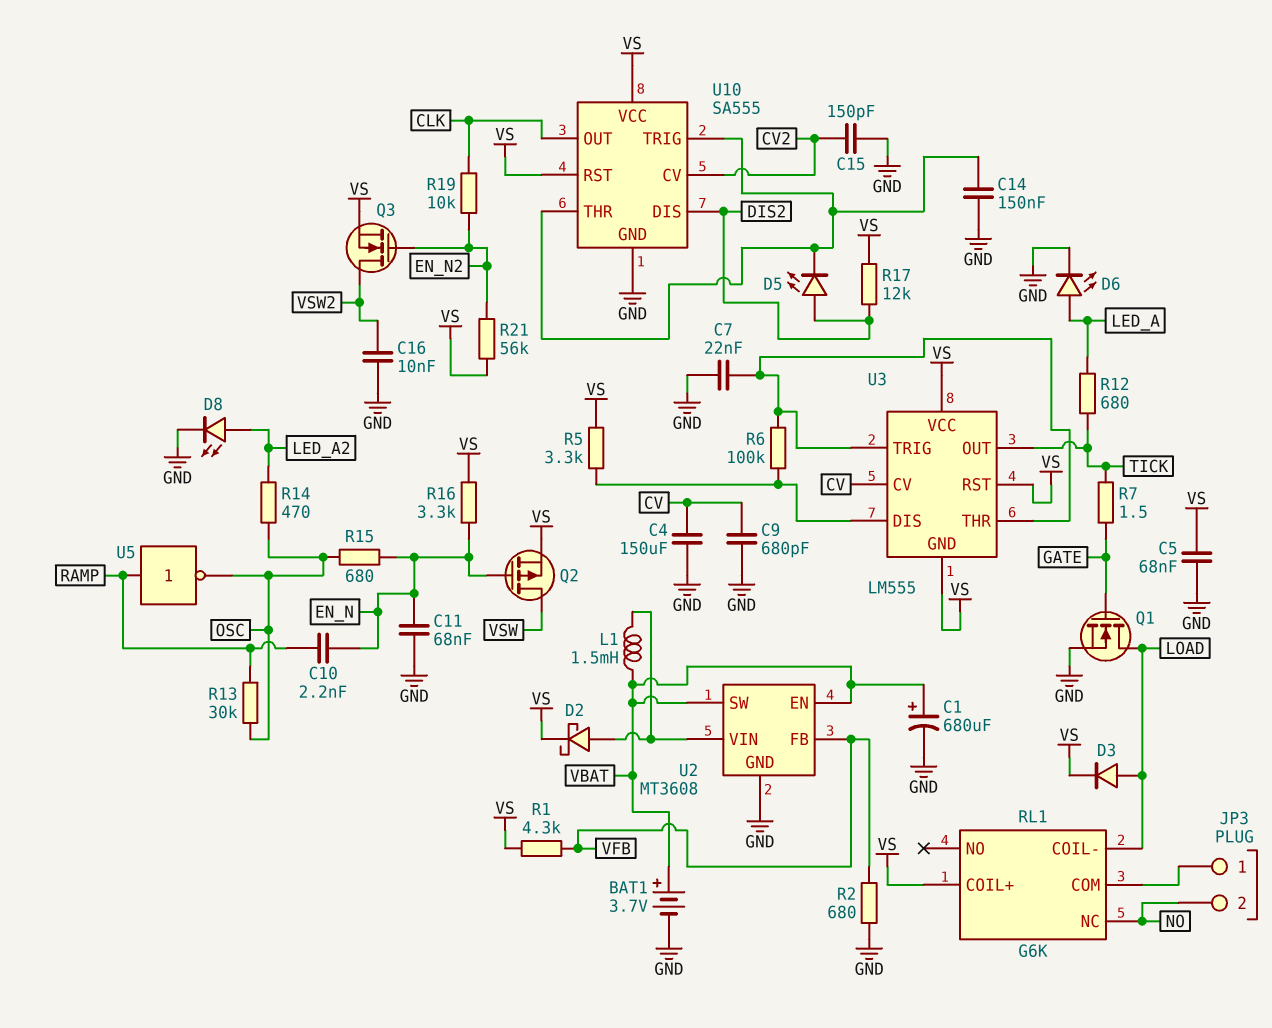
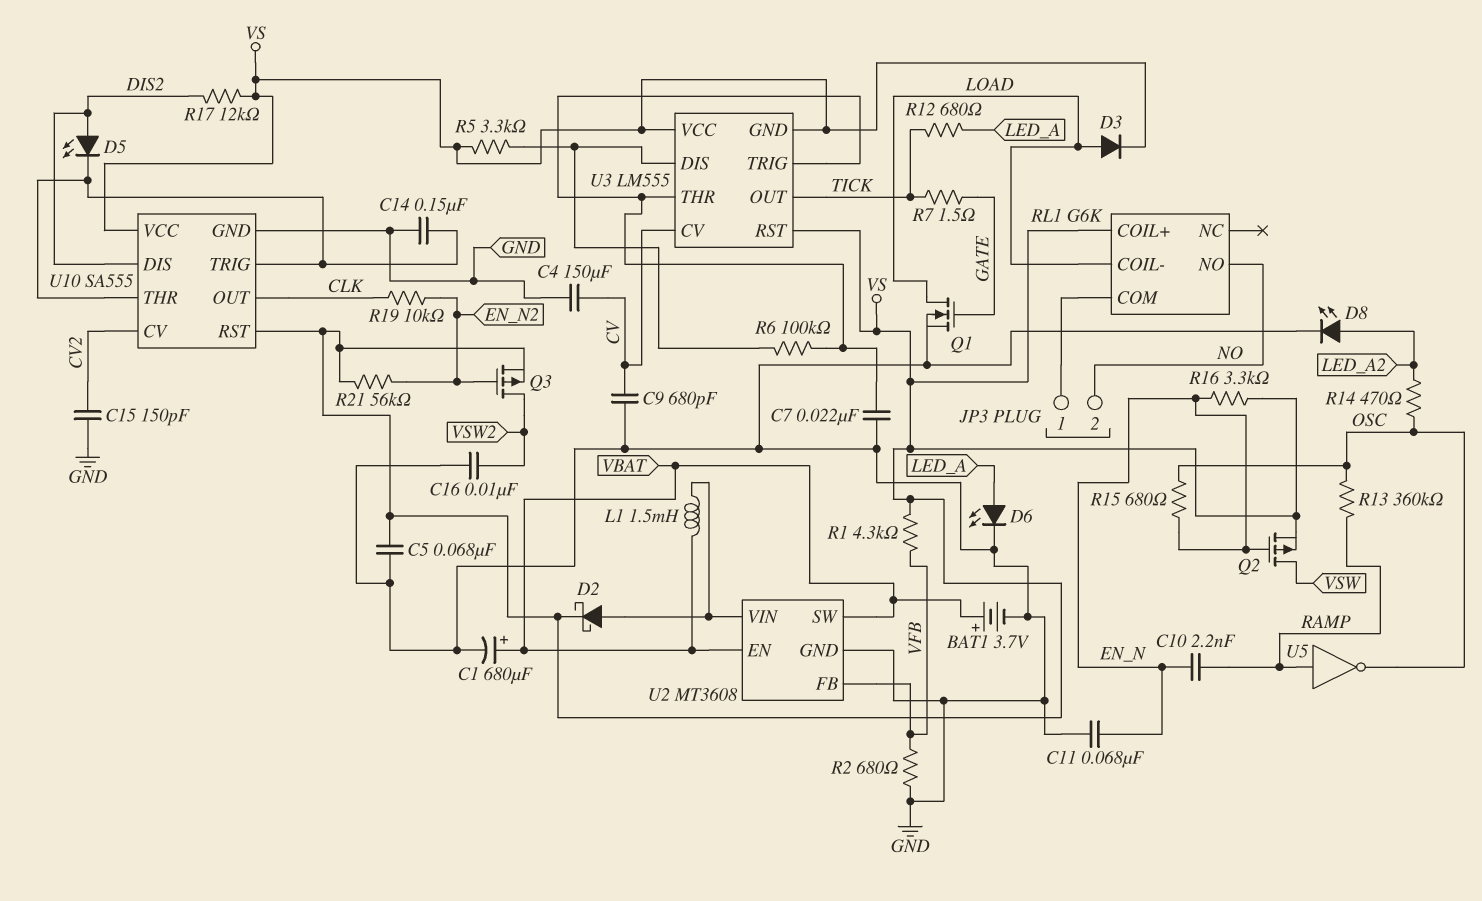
Q3: NMOS (G EN_N2, D VSW2, S VS) -> PMOS (G EN_N2, D VSW2, S VS)
R13: 30k (OSC, RAMP) -> 360k (OSC, RAMP)
RL1 pin NC: NO -> none
RL1 pin NO: none -> NO

